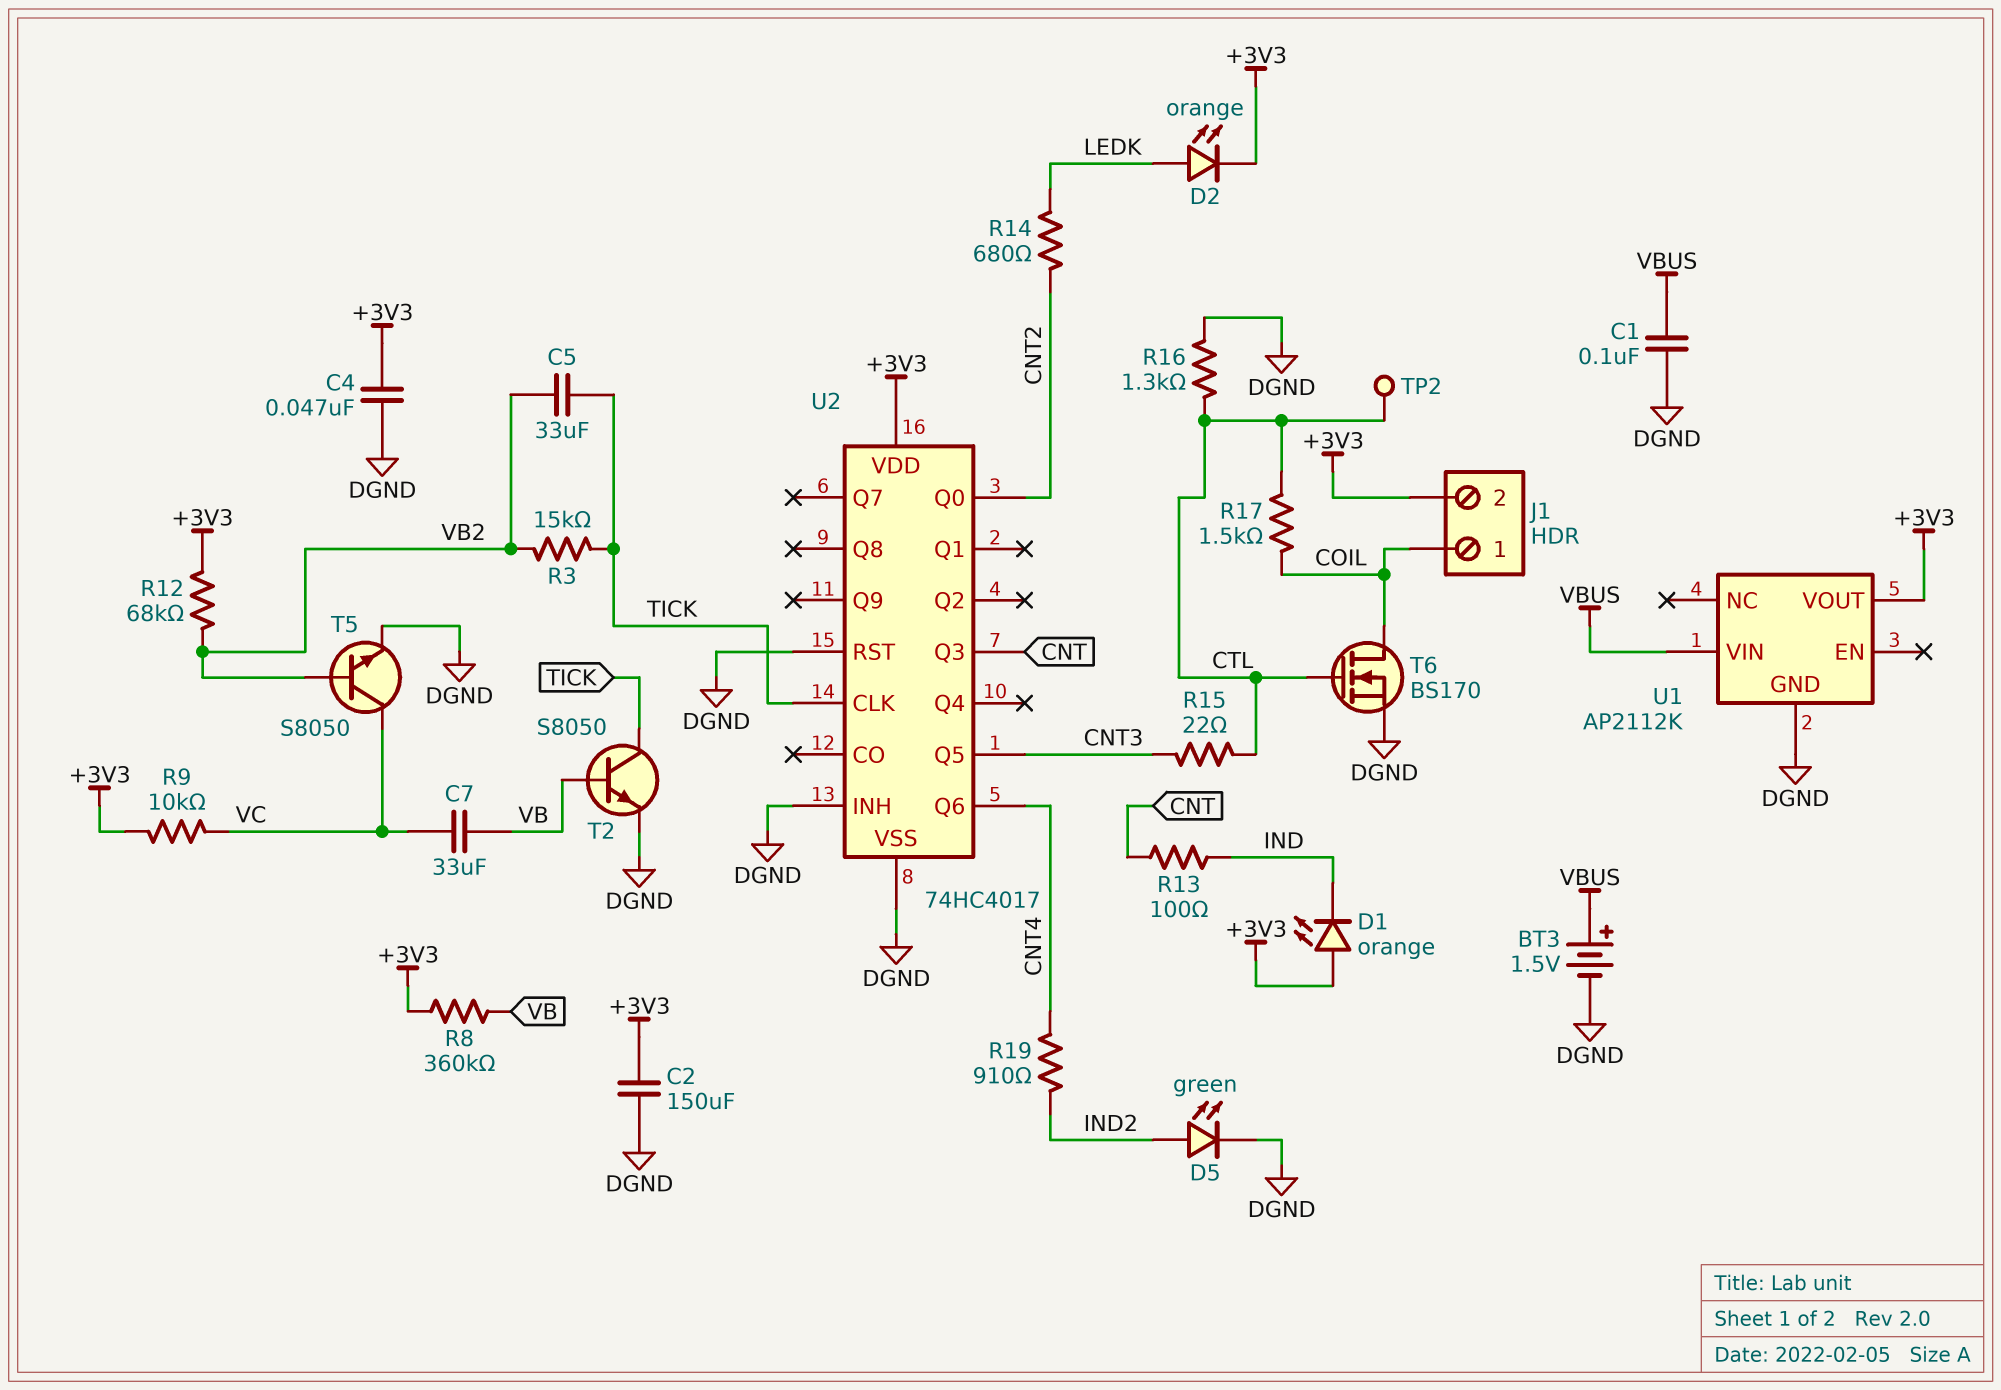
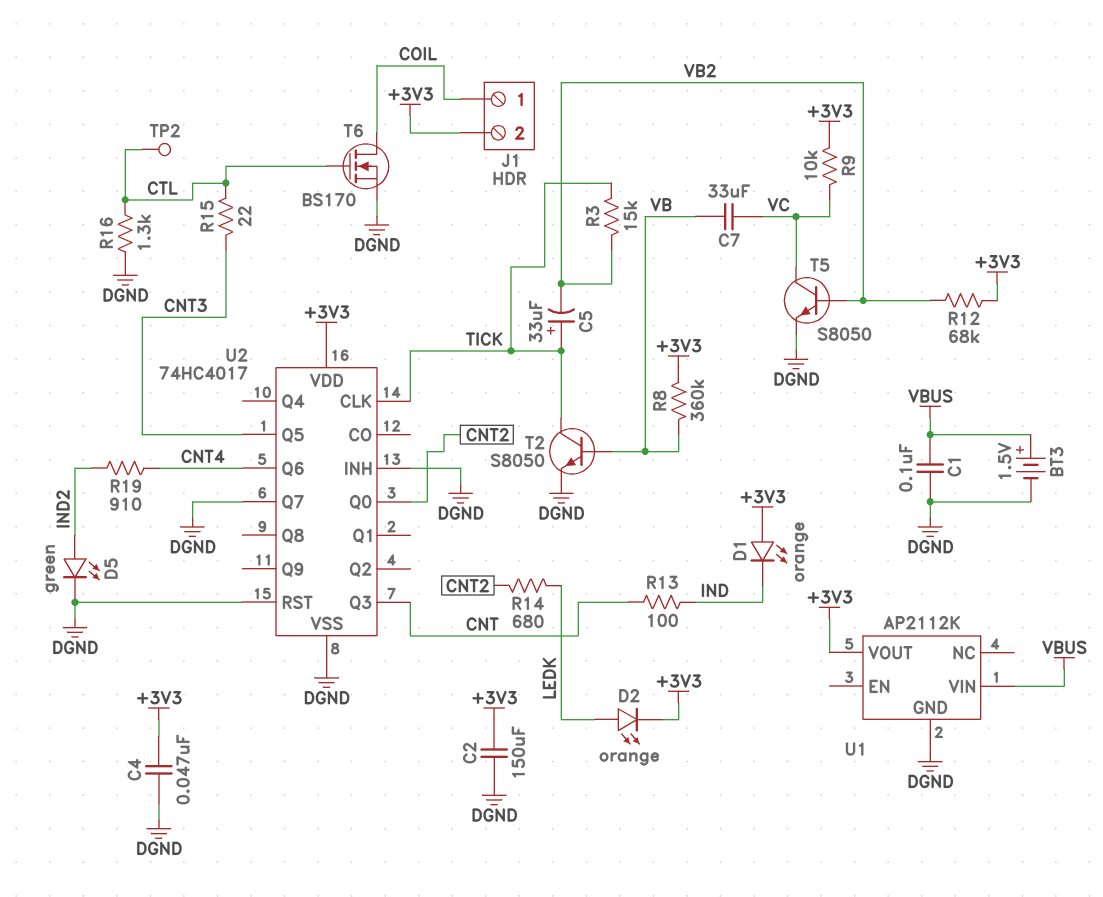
C5: 33uF (TICK, VB2) -> 33uF (plus TICK, minus VB2)
R17: 1.5k (COIL, CTL) -> none
U2 pin Q7: none -> DGND

